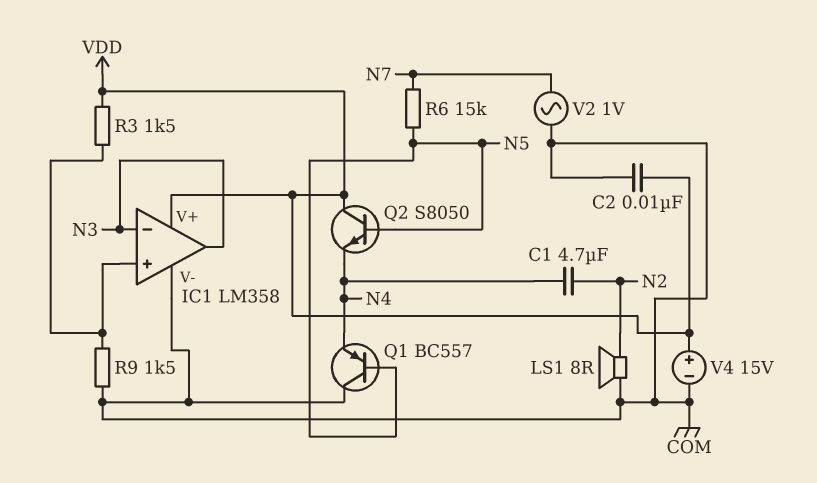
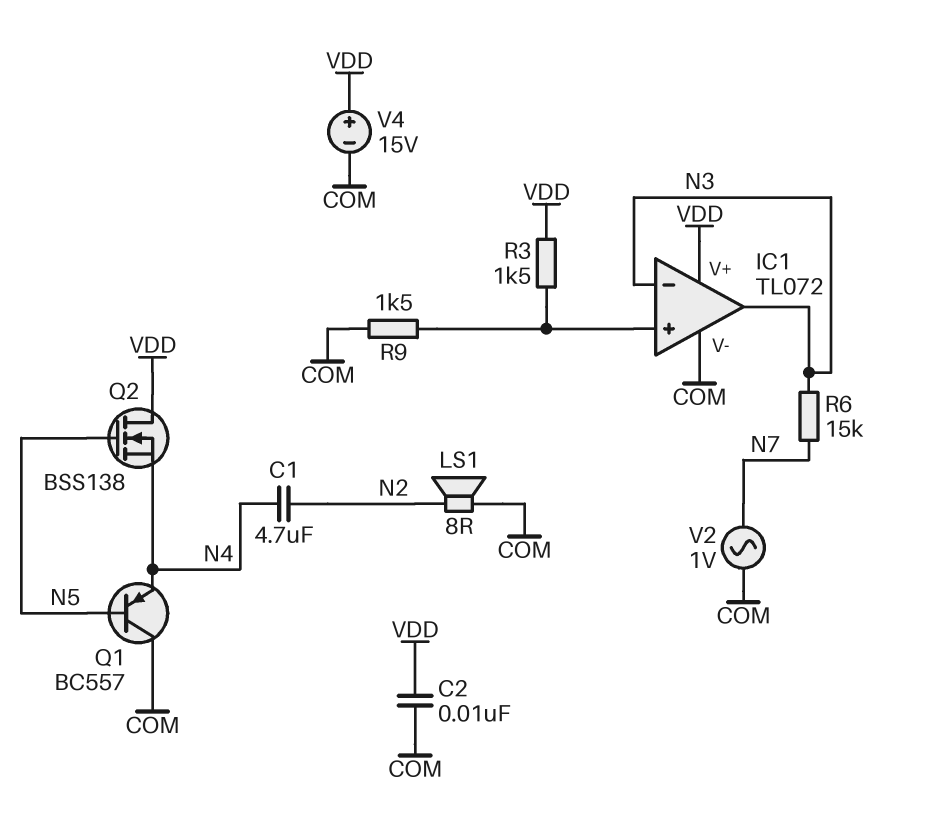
IC1: LM358 -> TL072
Q2: NPN S8050 (B N5, C VDD, E N4) -> NMOS BSS138 (G N5, D VDD, S N4)
R6: 15k (N5, N7) -> 15k (N3, N7)

